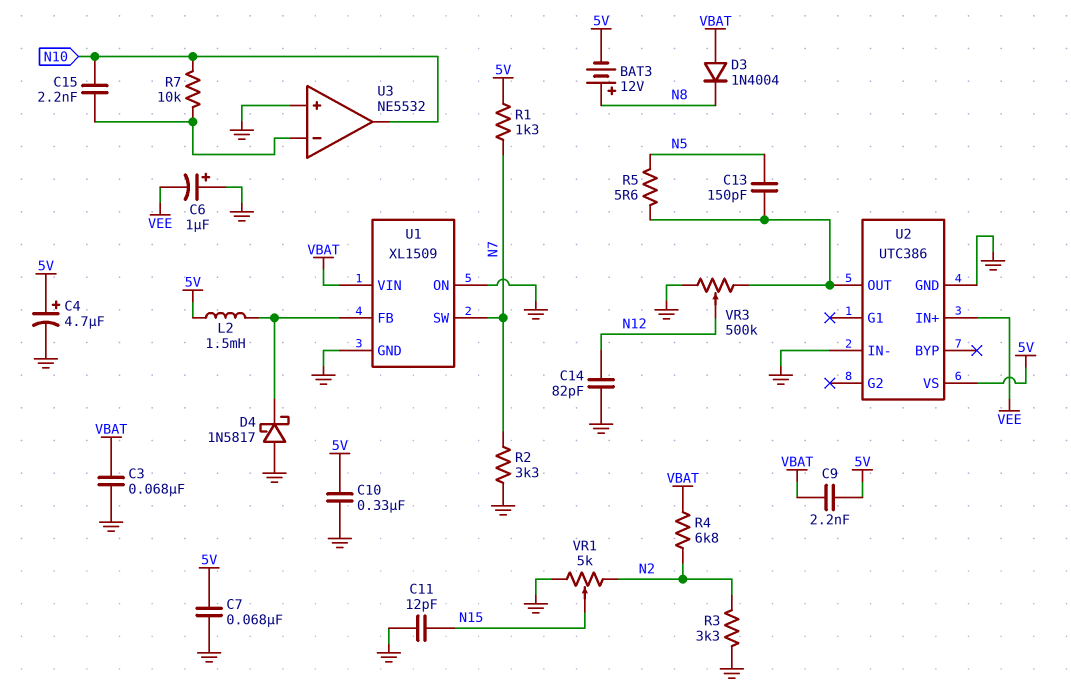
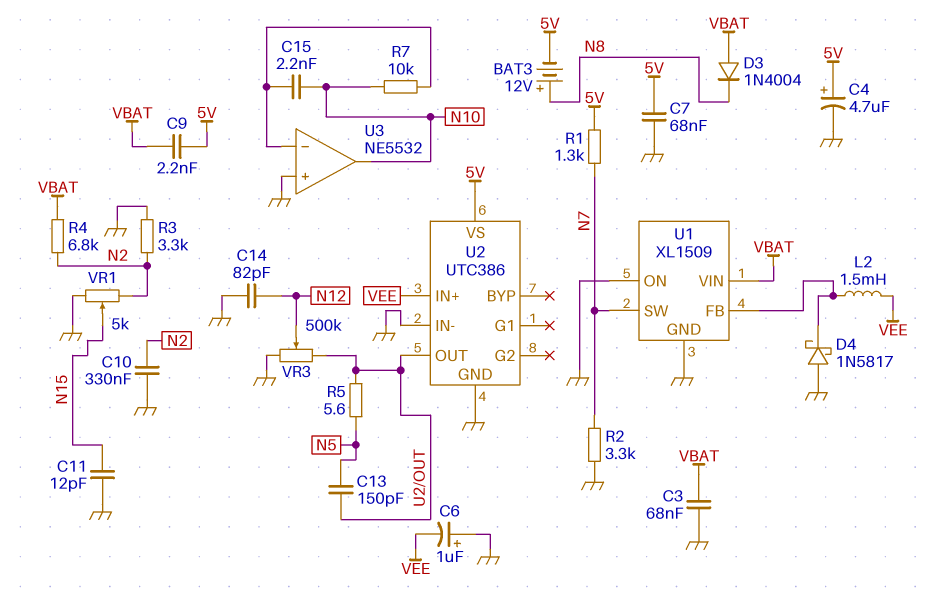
C10: 330nF (5V, GND) -> 330nF (GND, N2)
L2: 1.5mH (5V, U1/FB) -> 1.5mH (U1/FB, VEE)

